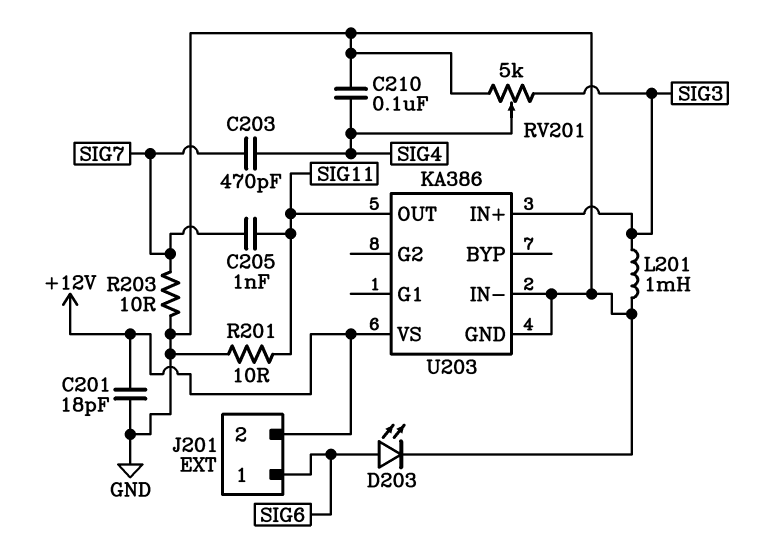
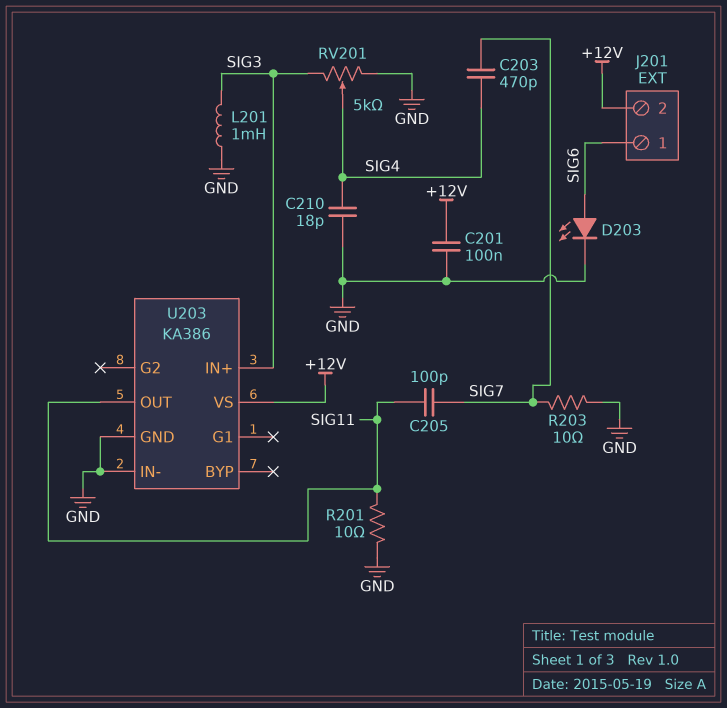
C201: 18pF (+12V, GND) -> 100nF (+12V, GND)
C205: 1nF (SIG7, SIG11) -> 100pF (SIG7, SIG11)
C210: 100nF (GND, SIG4) -> 18pF (GND, SIG4)

